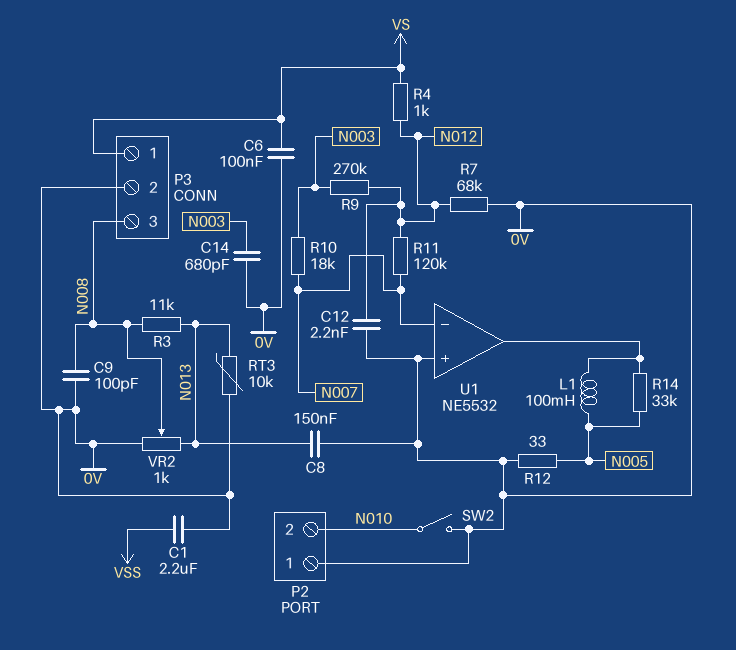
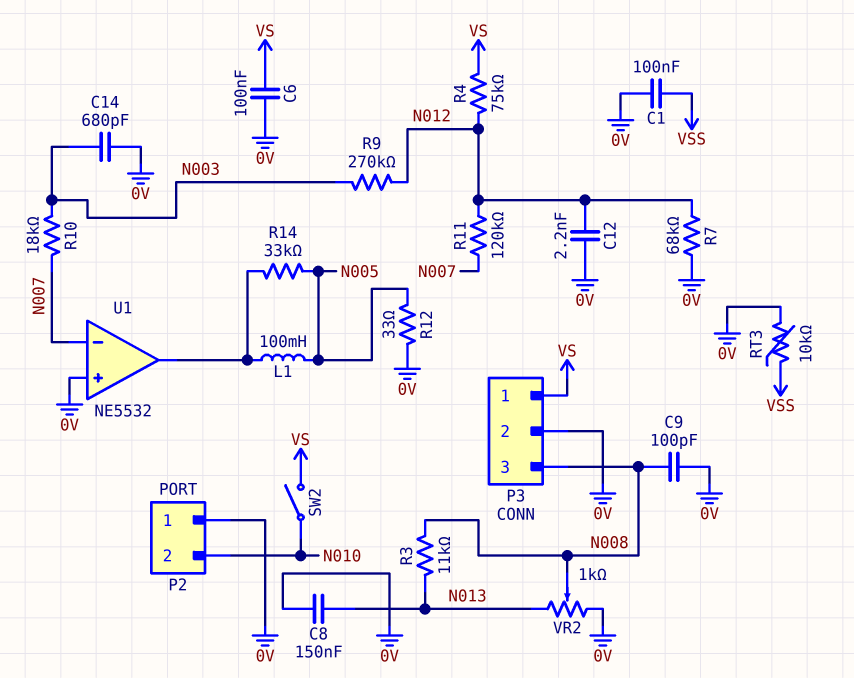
C1: 2.2uF (0V, VSS) -> 100nF (0V, VSS)
R4: 1k (N012, VS) -> 75k (N012, VS)
RT3: 10k (0V, N013) -> 10k (0V, VSS)
SW2: switch (0V, N010) -> switch (N010, VS)

